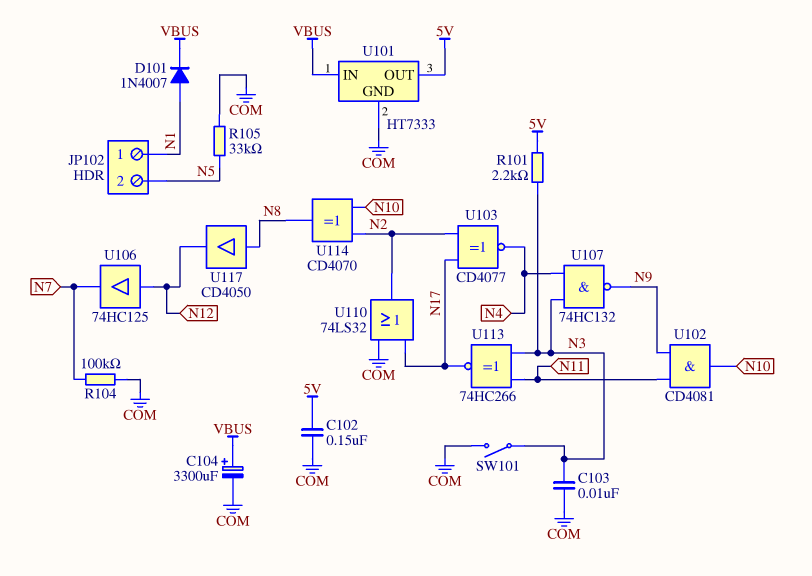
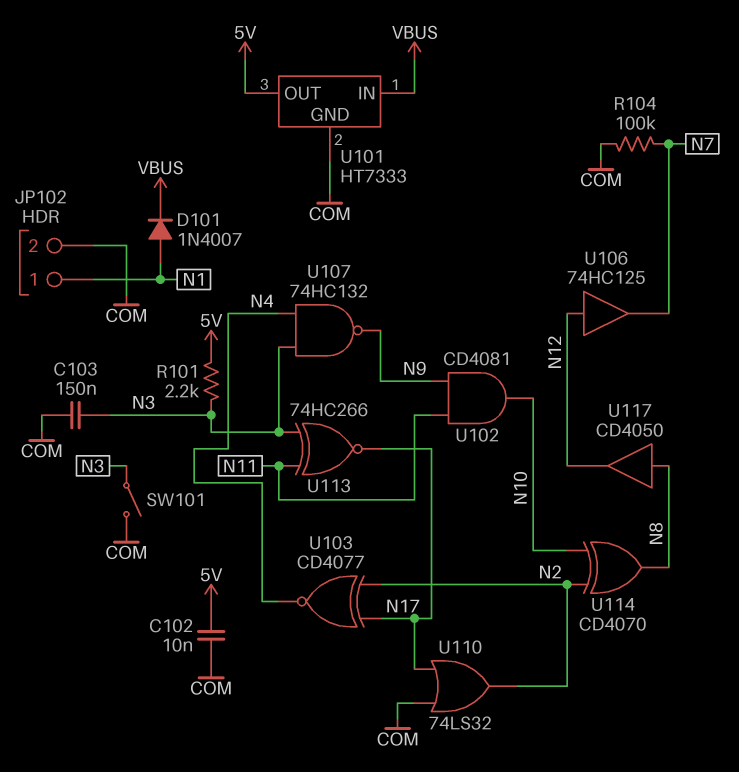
C102: 150nF (5V, COM) -> 10nF (5V, COM)
C103: 10nF (COM, N3) -> 150nF (COM, N3)
C104: 3300uF (plus VBUS, minus COM) -> none
JP102 pin 2: N5 -> COM
R105: 33k (COM, N5) -> none

